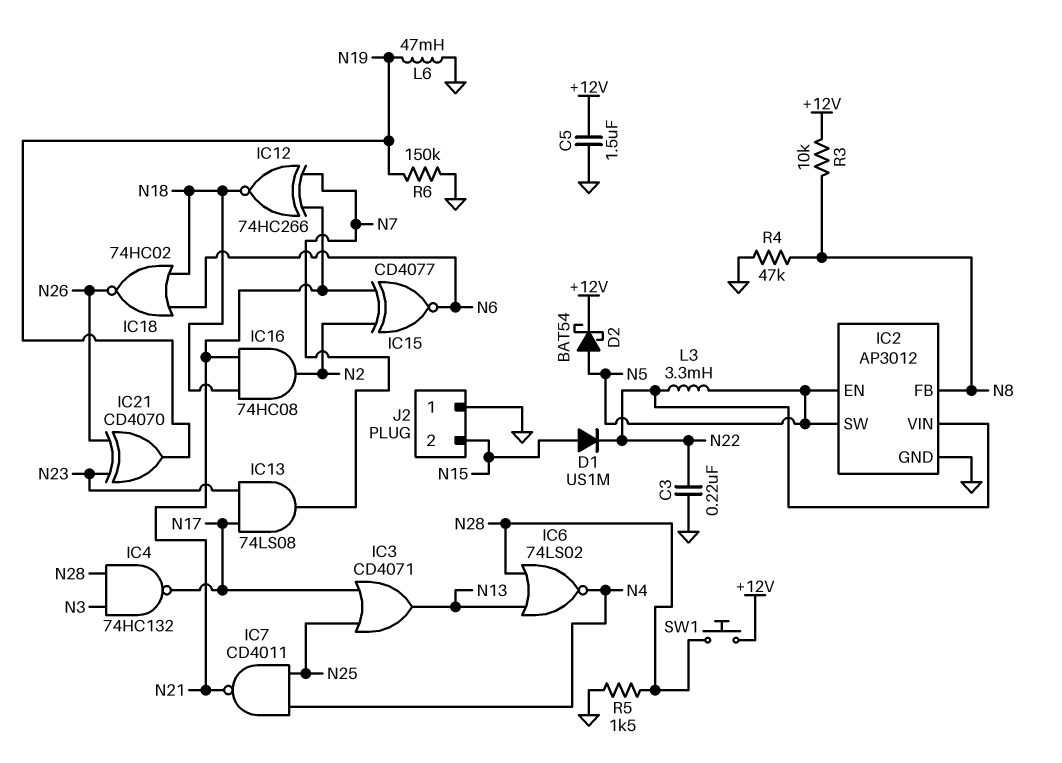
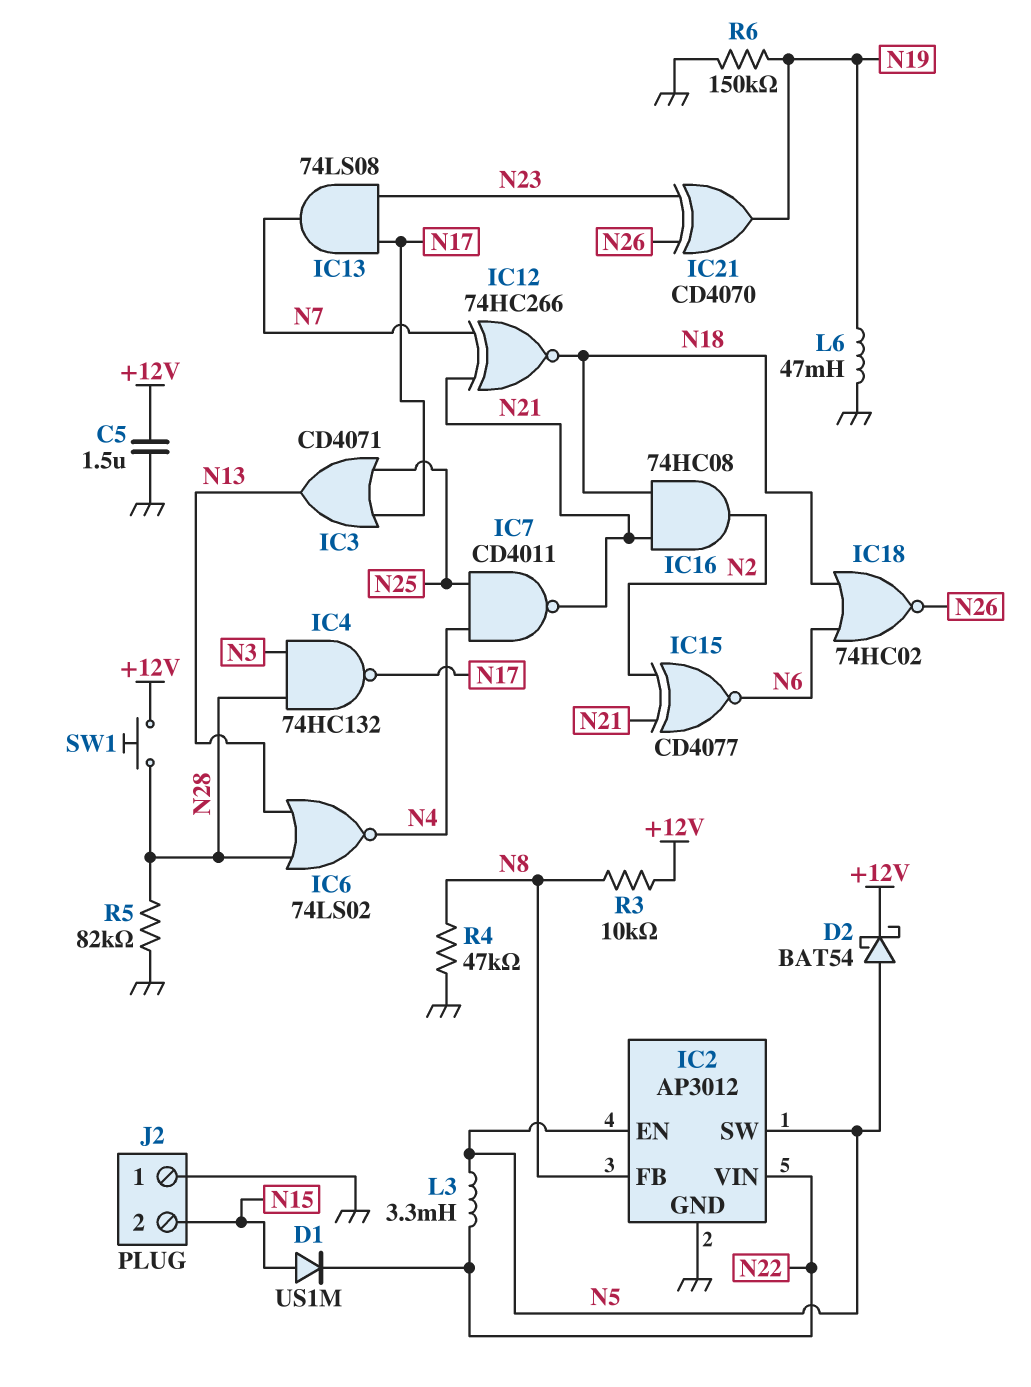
C3: 220nF (GND, N22) -> none
R5: 1.5k (GND, N28) -> 82k (GND, N28)

